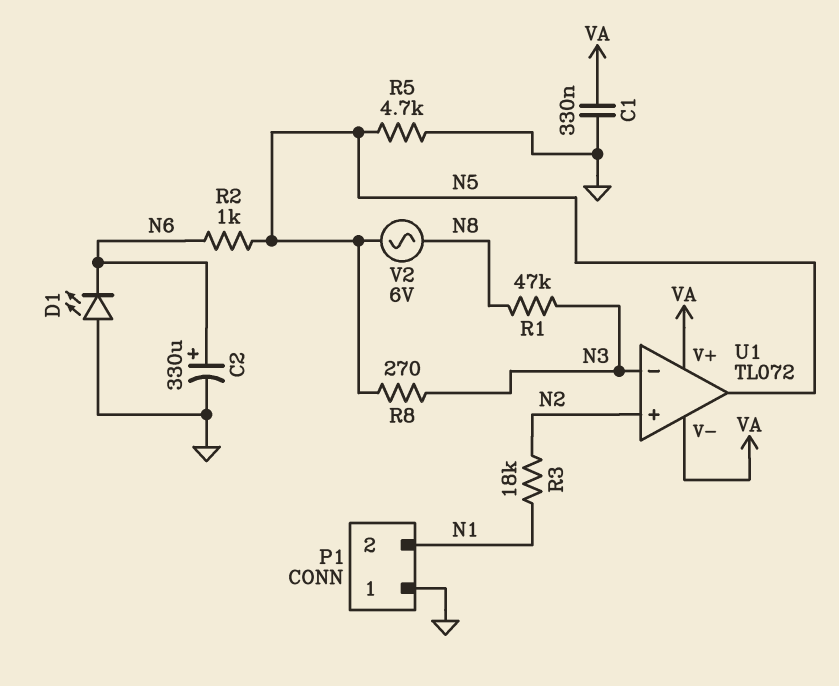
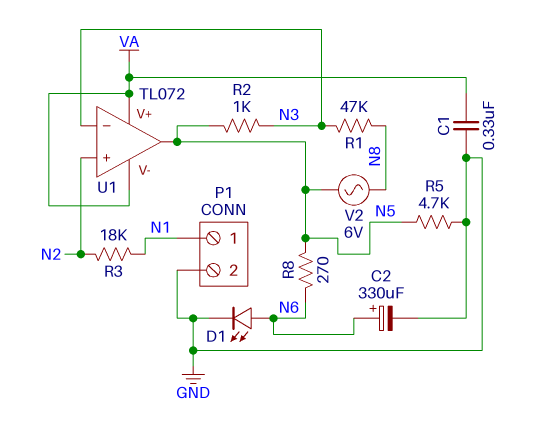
D1: LED (A GND, K N6) -> LED (A N6, K GND)
P1 pin 1: GND -> N1
P1 pin 2: N1 -> GND
R2: 1k (N5, N6) -> 1k (N3, N5)
R8: 270 (N3, N5) -> 270 (N5, N6)

